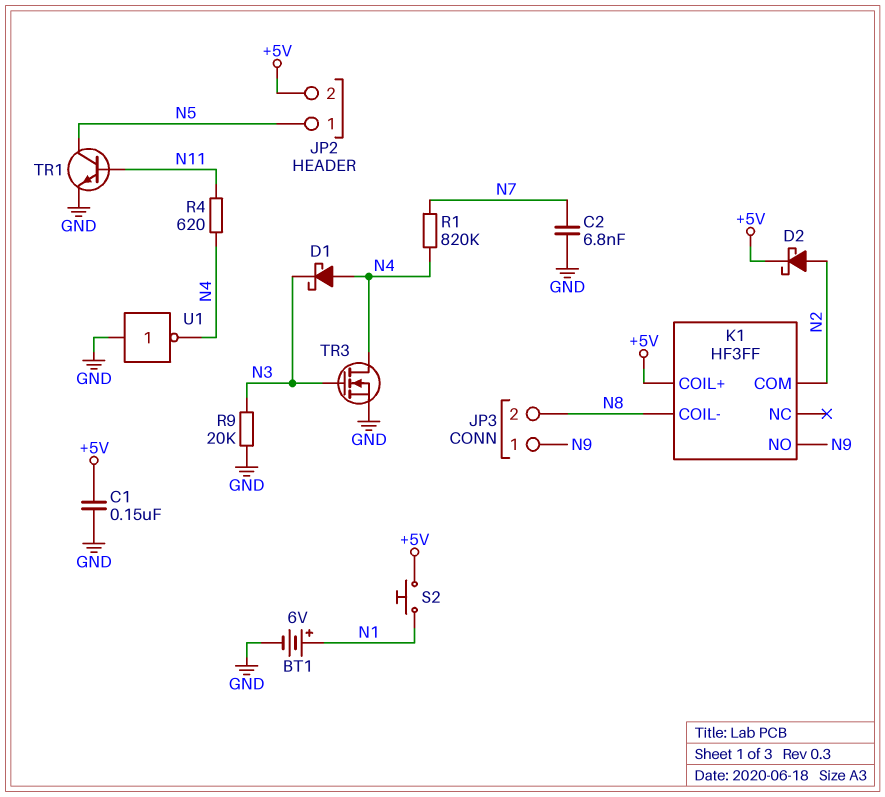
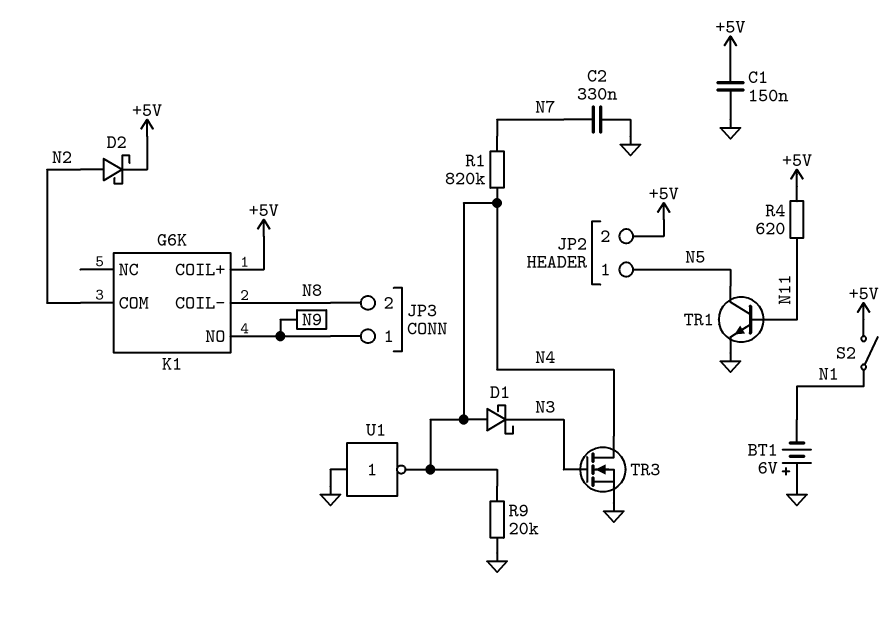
BT1: 6V (plus N1, minus GND) -> 6V (plus GND, minus N1)
C2: 6.8nF (GND, N7) -> 330nF (GND, N7)
K1: HF3FF -> G6K
R4: 620 (N4, N11) -> 620 (+5V, N11)
R9: 20k (GND, N3) -> 20k (GND, N4)
S2: button (+5V, N1) -> switch (+5V, N1)

